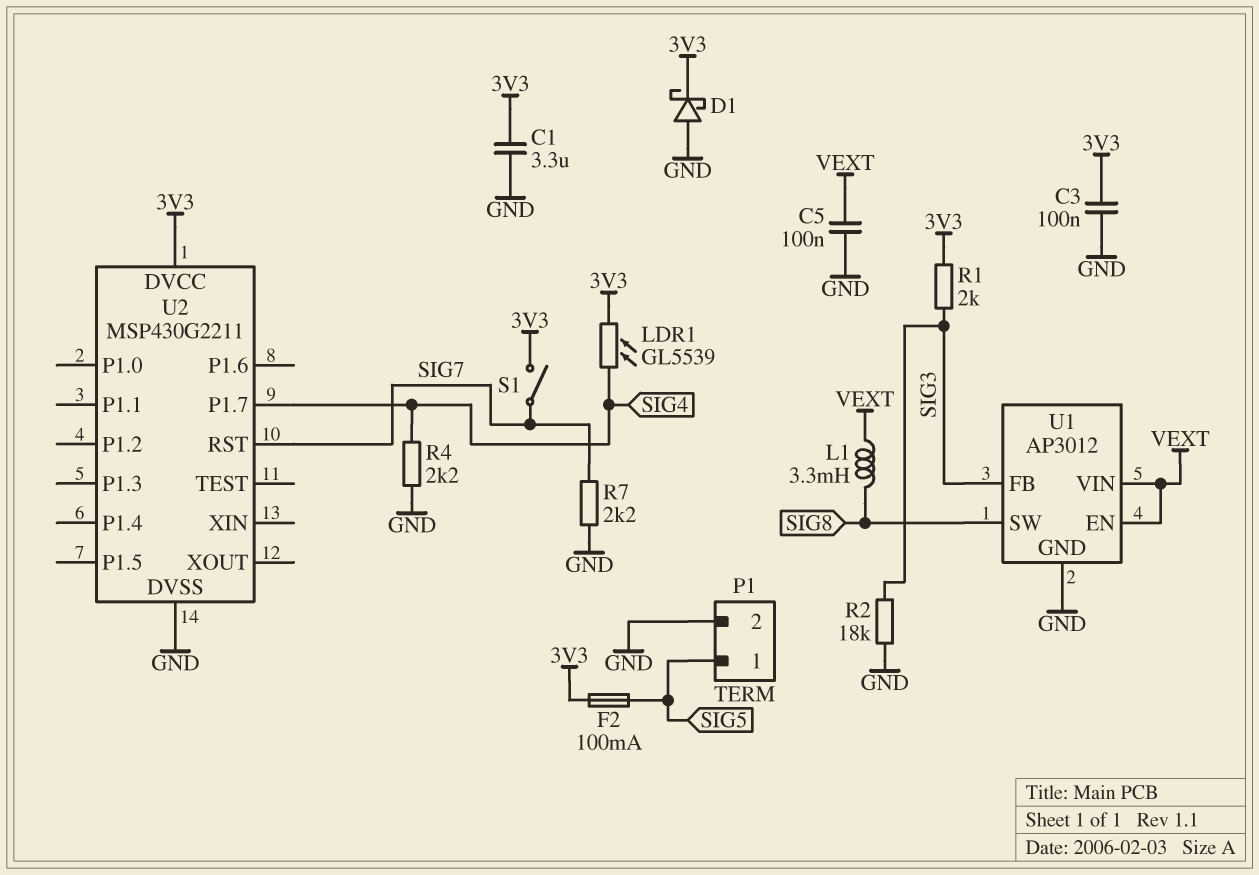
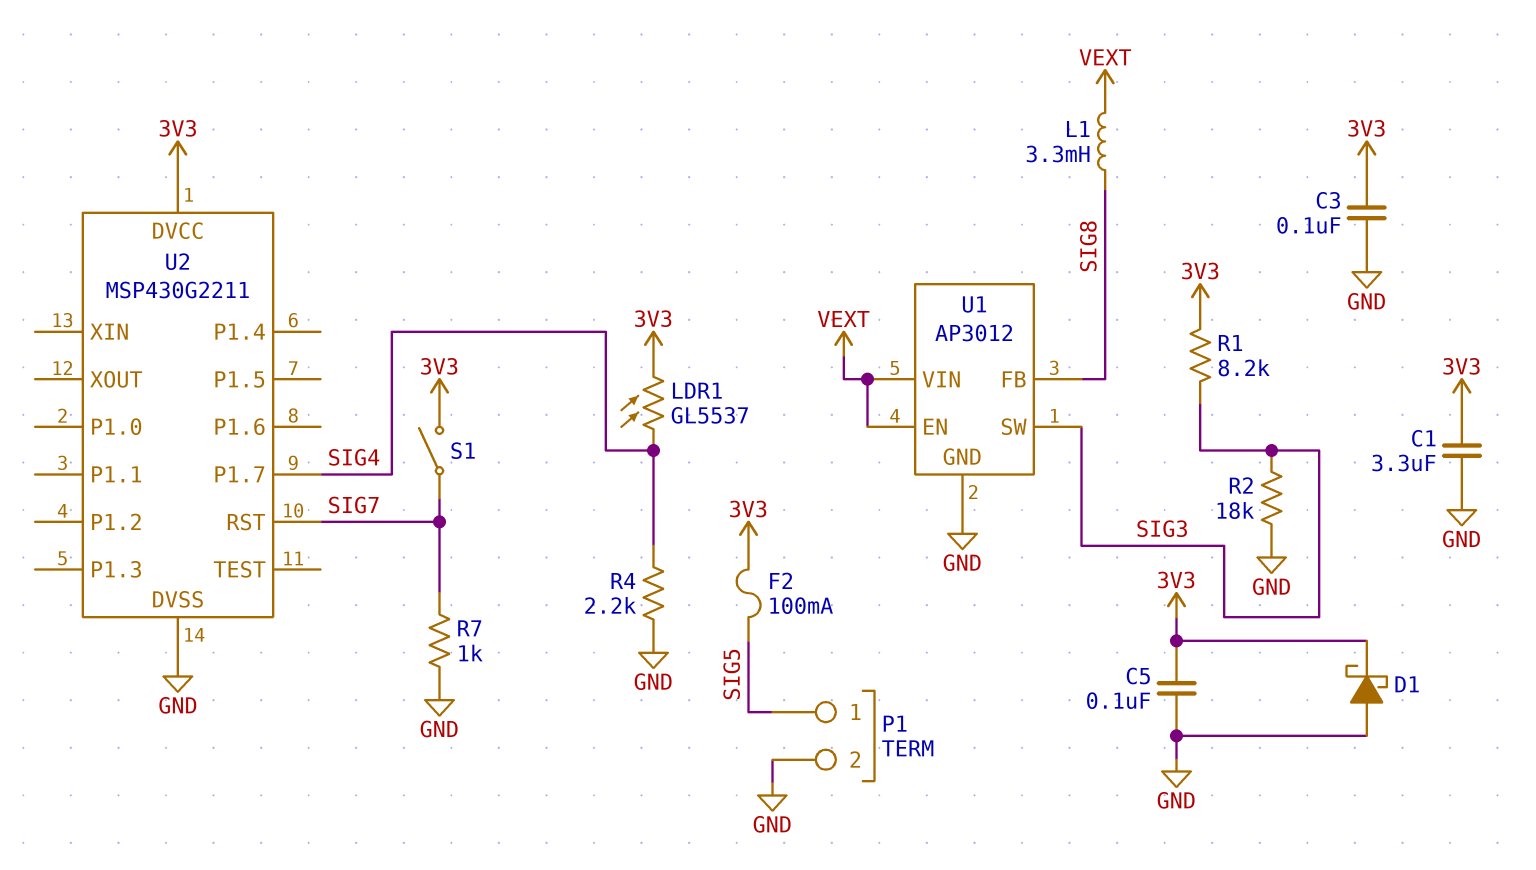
C5: 100nF (GND, VEXT) -> 100nF (3V3, GND)
LDR1: GL5539 (3V3, SIG4) -> GL5537 (3V3, SIG4)
R1: 2k (3V3, SIG3) -> 8.2k (3V3, SIG3)
R7: 2.2k (GND, SIG7) -> 1k (GND, SIG7)
U1 pin FB: SIG3 -> SIG8
U1 pin SW: SIG8 -> SIG3

